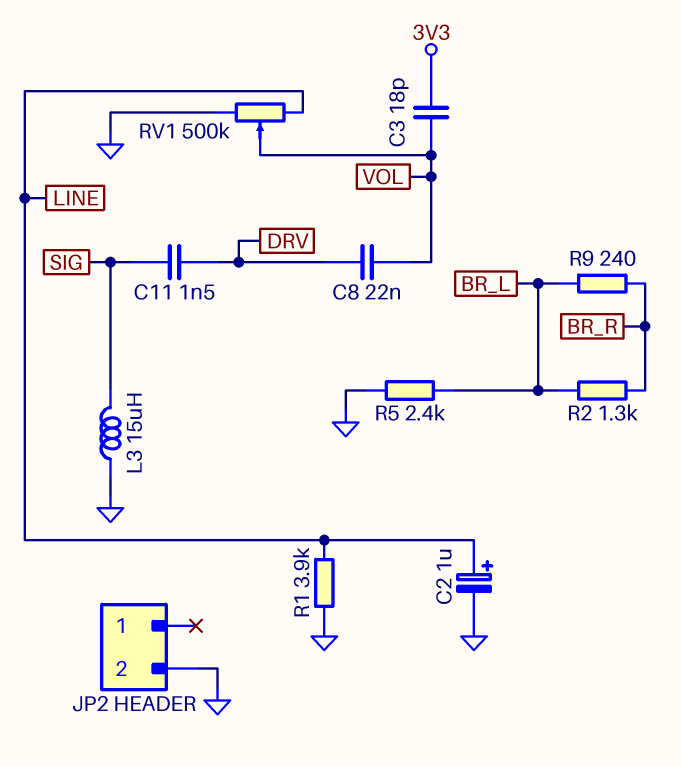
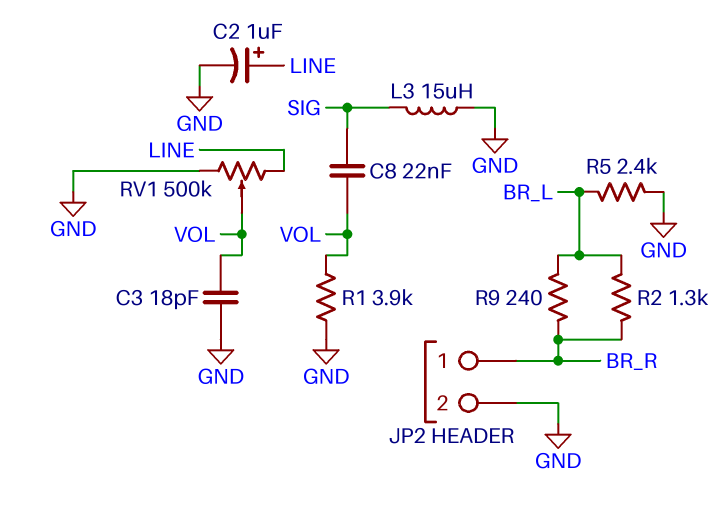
C3: 18pF (3V3, VOL) -> 18pF (GND, VOL)
C8: 22nF (DRV, VOL) -> 22nF (SIG, VOL)
C11: 1.5nF (DRV, SIG) -> none
JP2 pin 1: none -> BR_R
R1: 3.9k (GND, LINE) -> 3.9k (GND, VOL)

